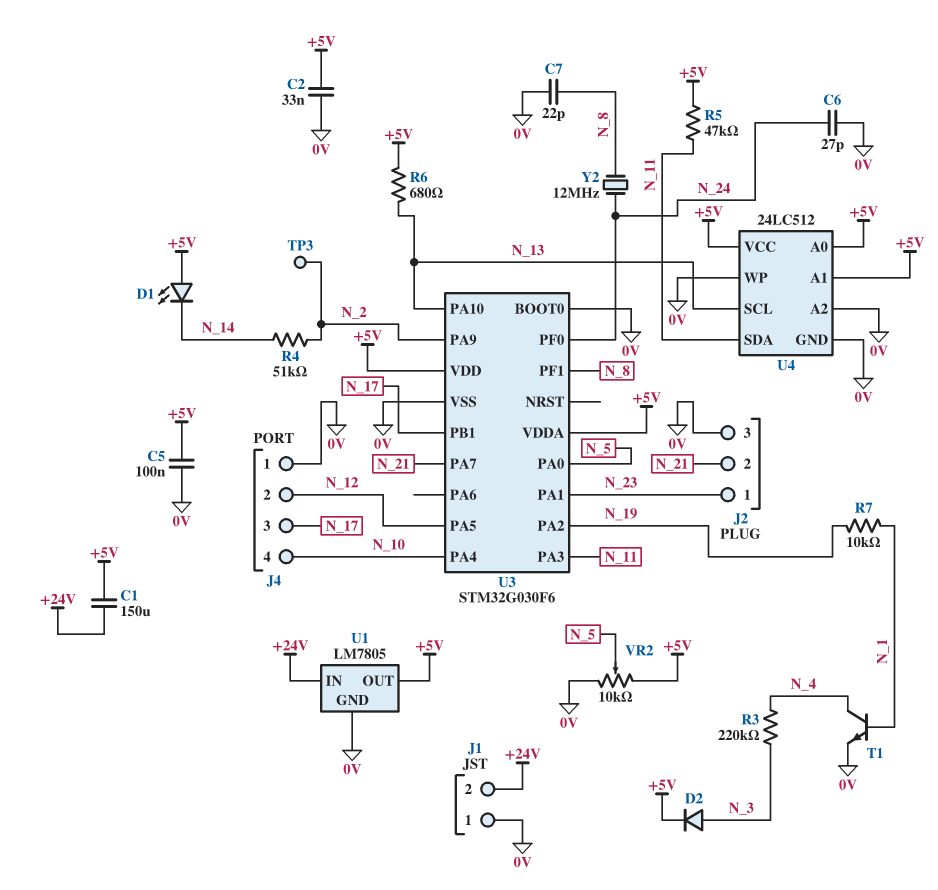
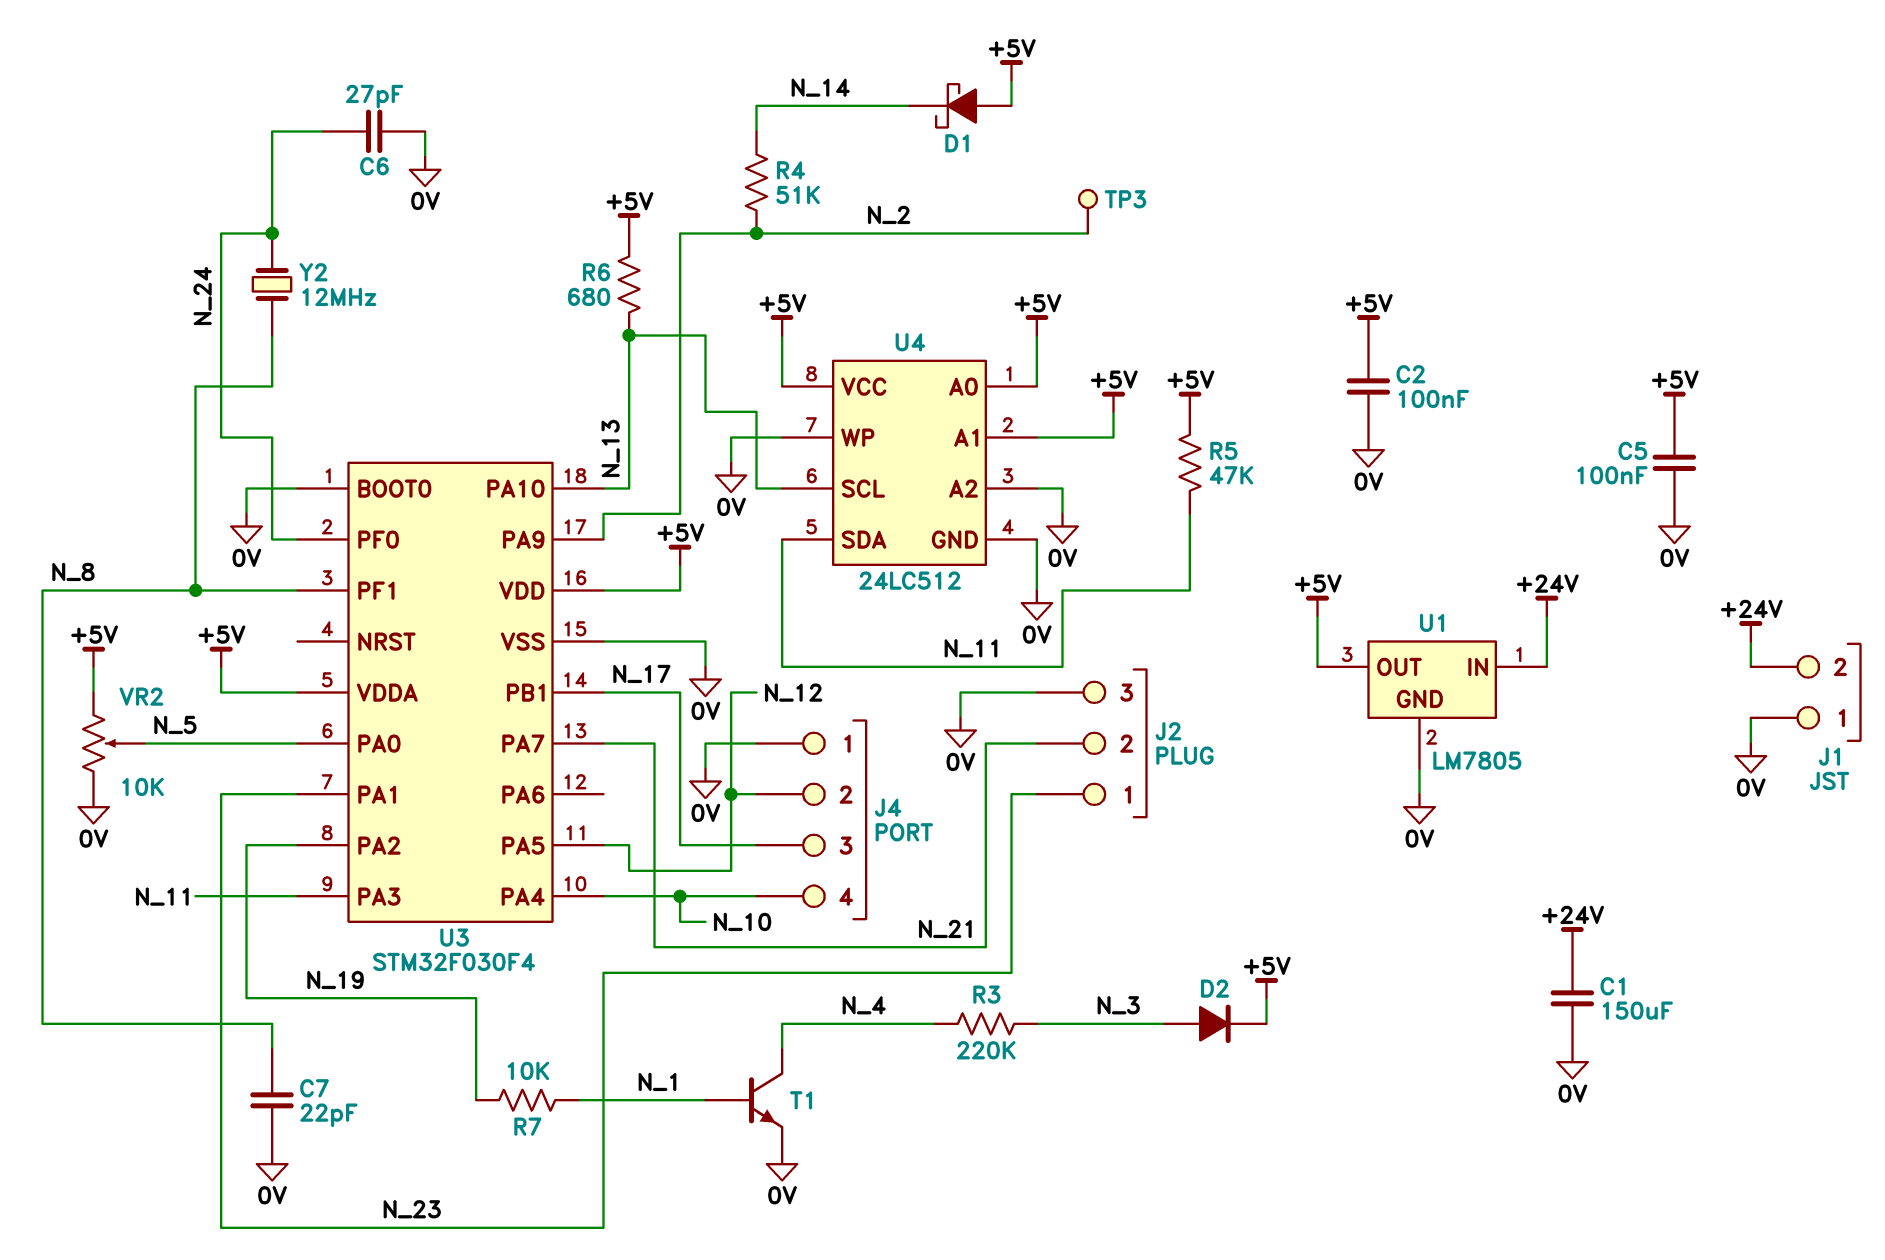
C1: 150uF (+5V, +24V) -> 150uF (+24V, 0V)
C2: 33nF (+5V, 0V) -> 100nF (+5V, 0V)
D1: LED (A +5V, K N_14) -> schottky (A +5V, K N_14)
U3: STM32G030F6 -> STM32F030F4

